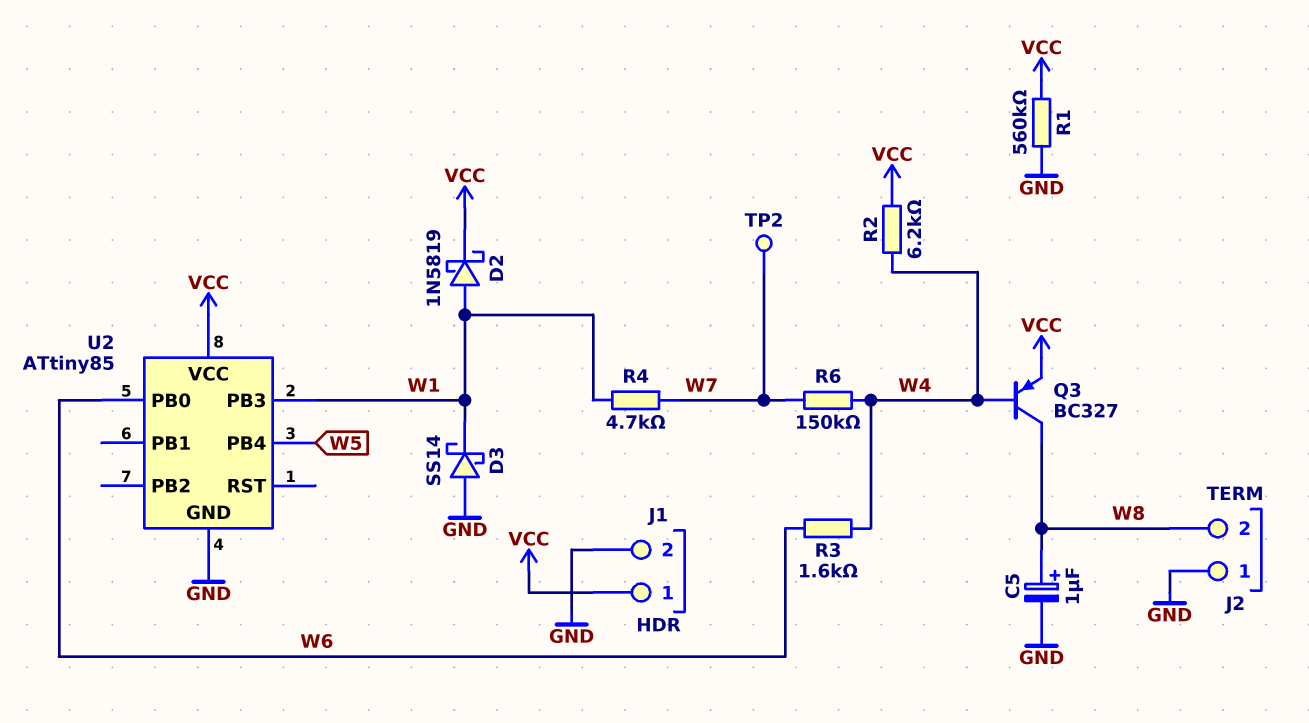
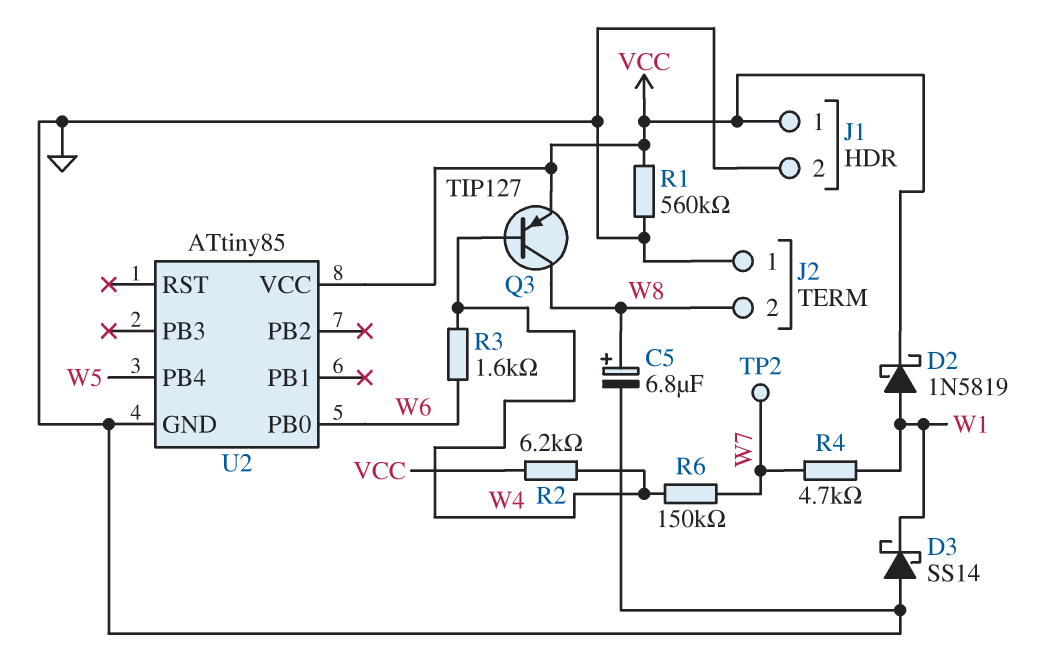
C5: 1uF (plus W8, minus GND) -> 6.8uF (plus W8, minus GND)
Q3: PNP BC327 (B W4, C W8, E VCC) -> PNP TIP127 (B W4, C W8, E VCC)
U2 pin PB3: W1 -> none

